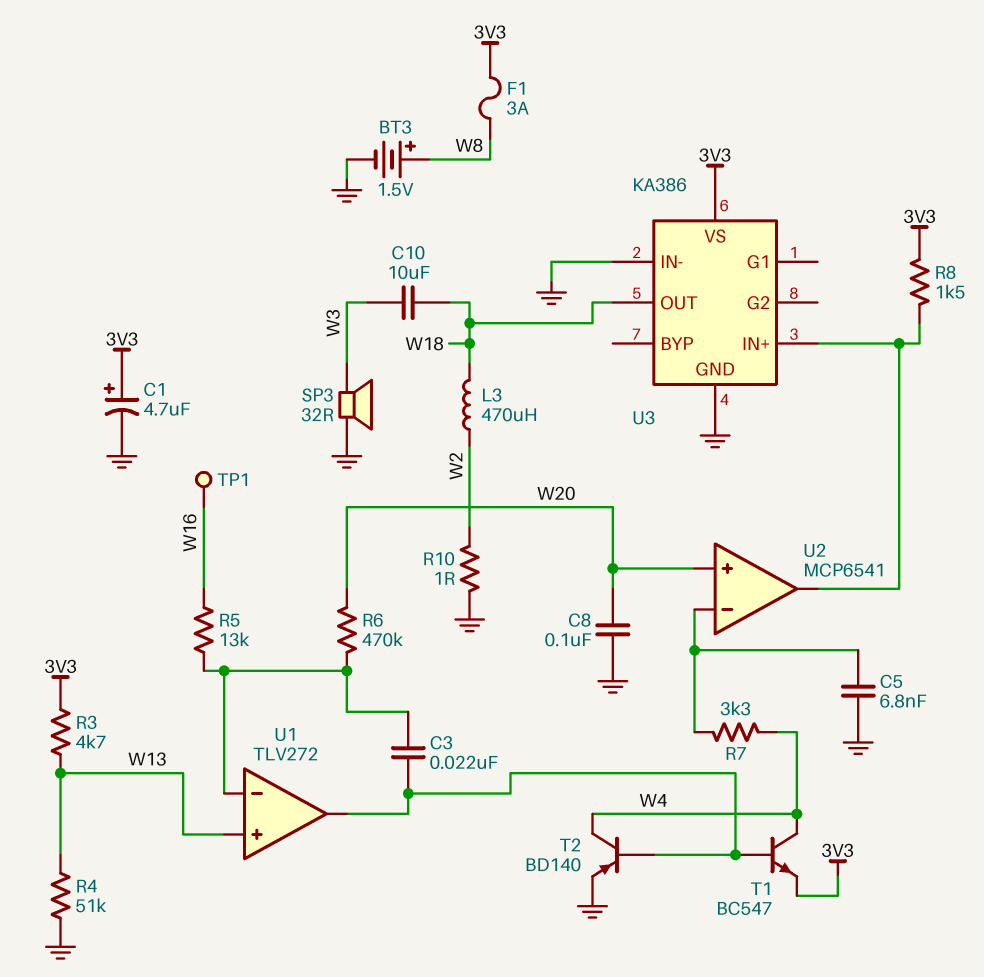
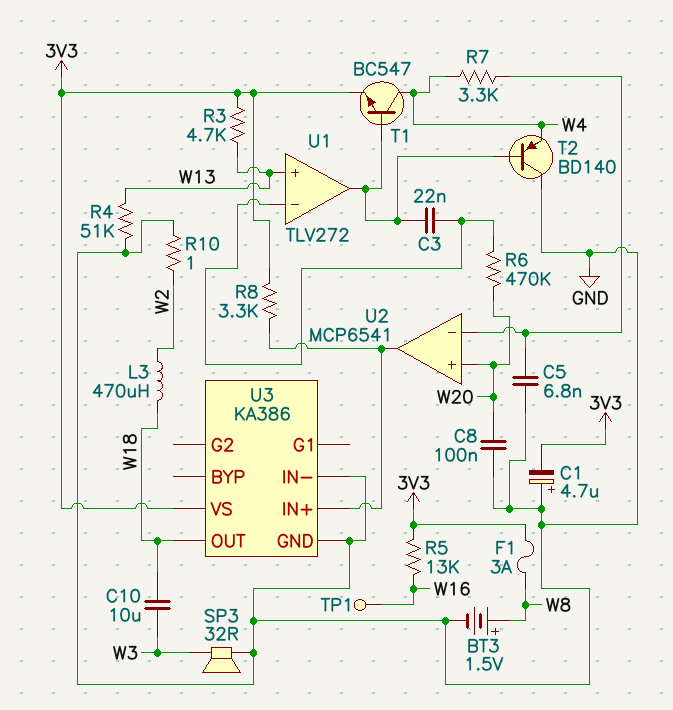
C1: 4.7uF (plus 3V3, minus GND) -> 4.7uF (plus GND, minus 3V3)
R5: 13k (U1/in-, W16) -> 13k (3V3, W16)
R8: 1.5k (3V3, U2/out) -> 3.3k (3V3, U2/out)
T2: PNP BD140 (B U1/out, C W4, E GND) -> PNP BD140 (B U1/out, C GND, E W4)

